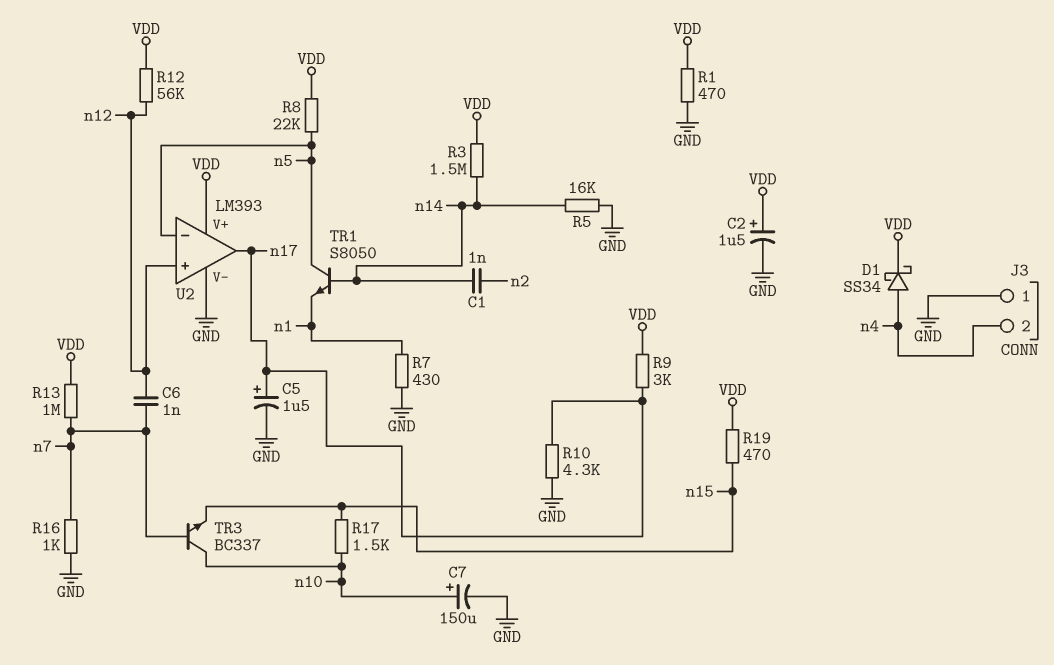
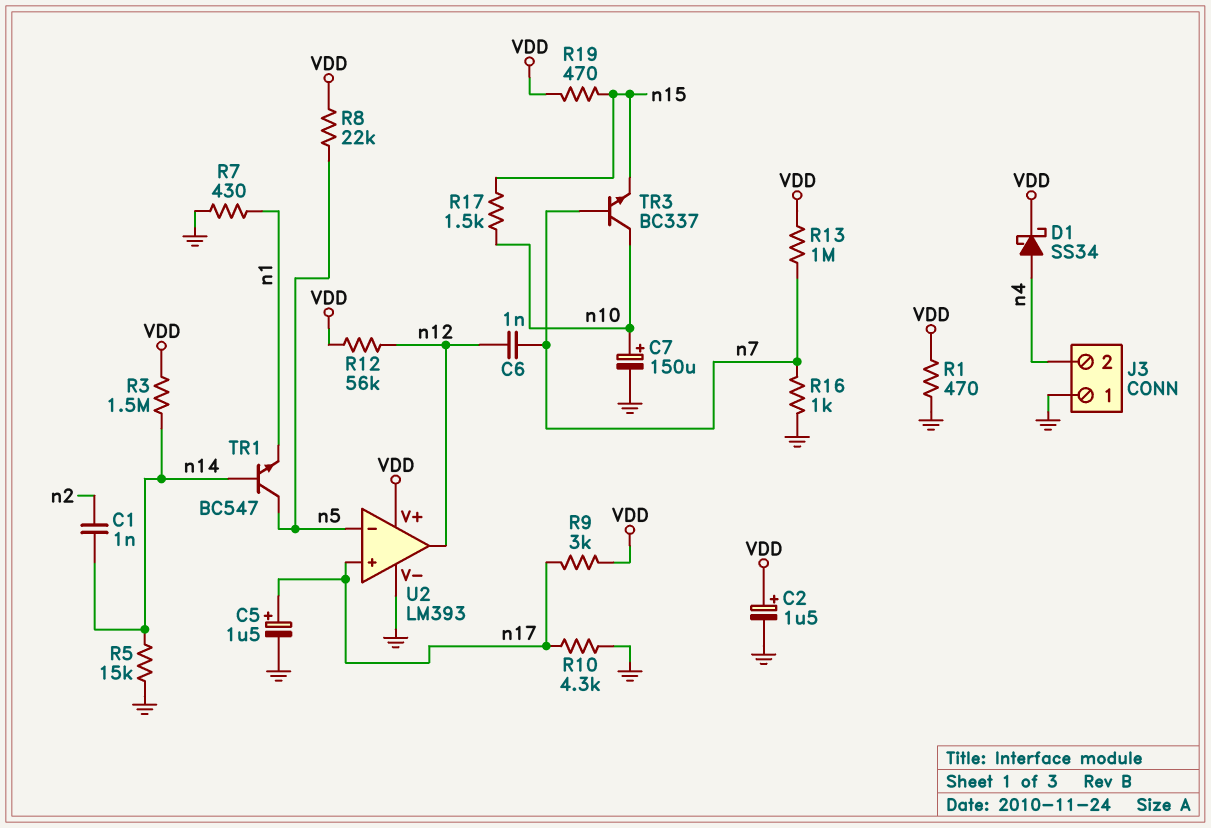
R5: 16k (GND, n14) -> 15k (GND, n14)
TR1: NPN S8050 (B n14, C n5, E n1) -> NPN BC547 (B n14, C n5, E n1)
U2 pin in+: n12 -> n17
U2 pin out: n17 -> n12

